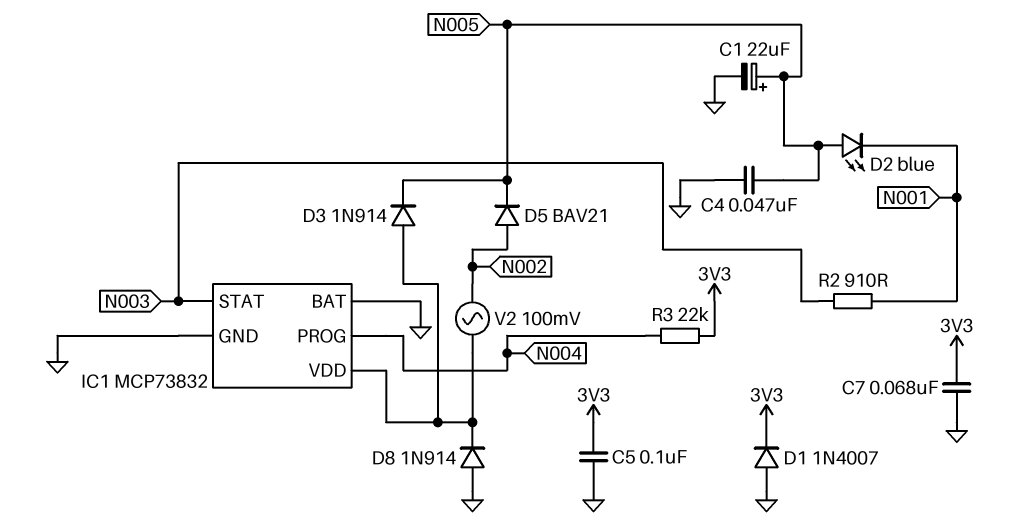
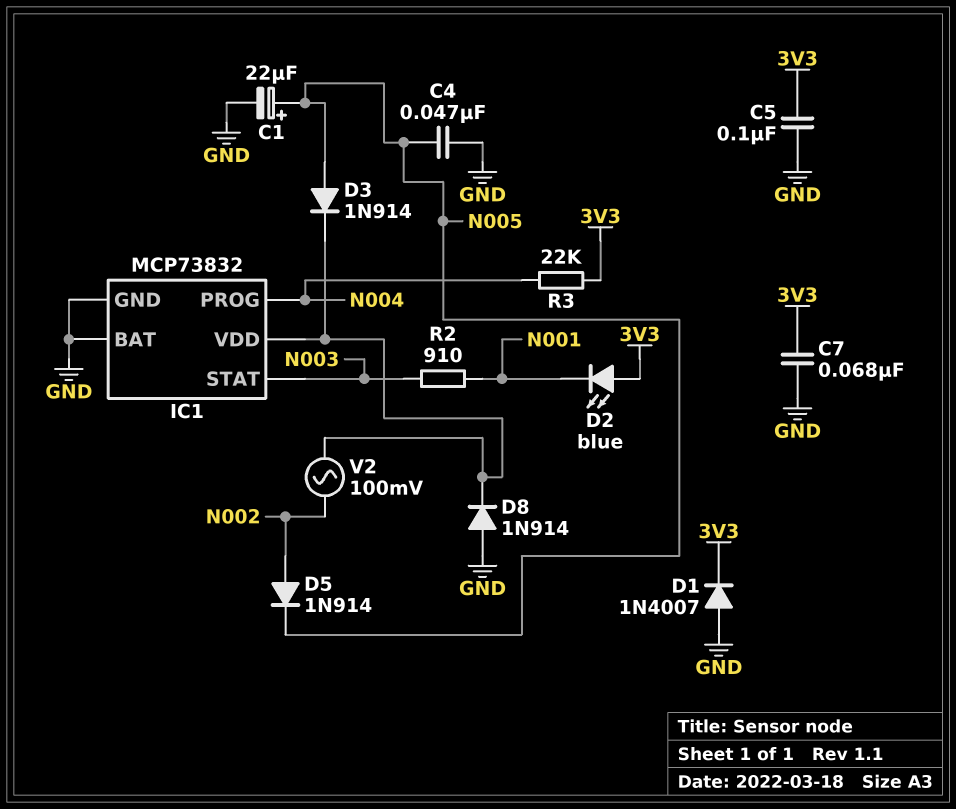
D2: LED blue (A N005, K N001) -> LED blue (A 3V3, K N001)
D3: diode 1N914 (A IC1/VDD, K N005) -> diode 1N914 (A N005, K IC1/VDD)
D5: diode BAV21 (A N002, K N005) -> diode 1N914 (A N002, K N005)

